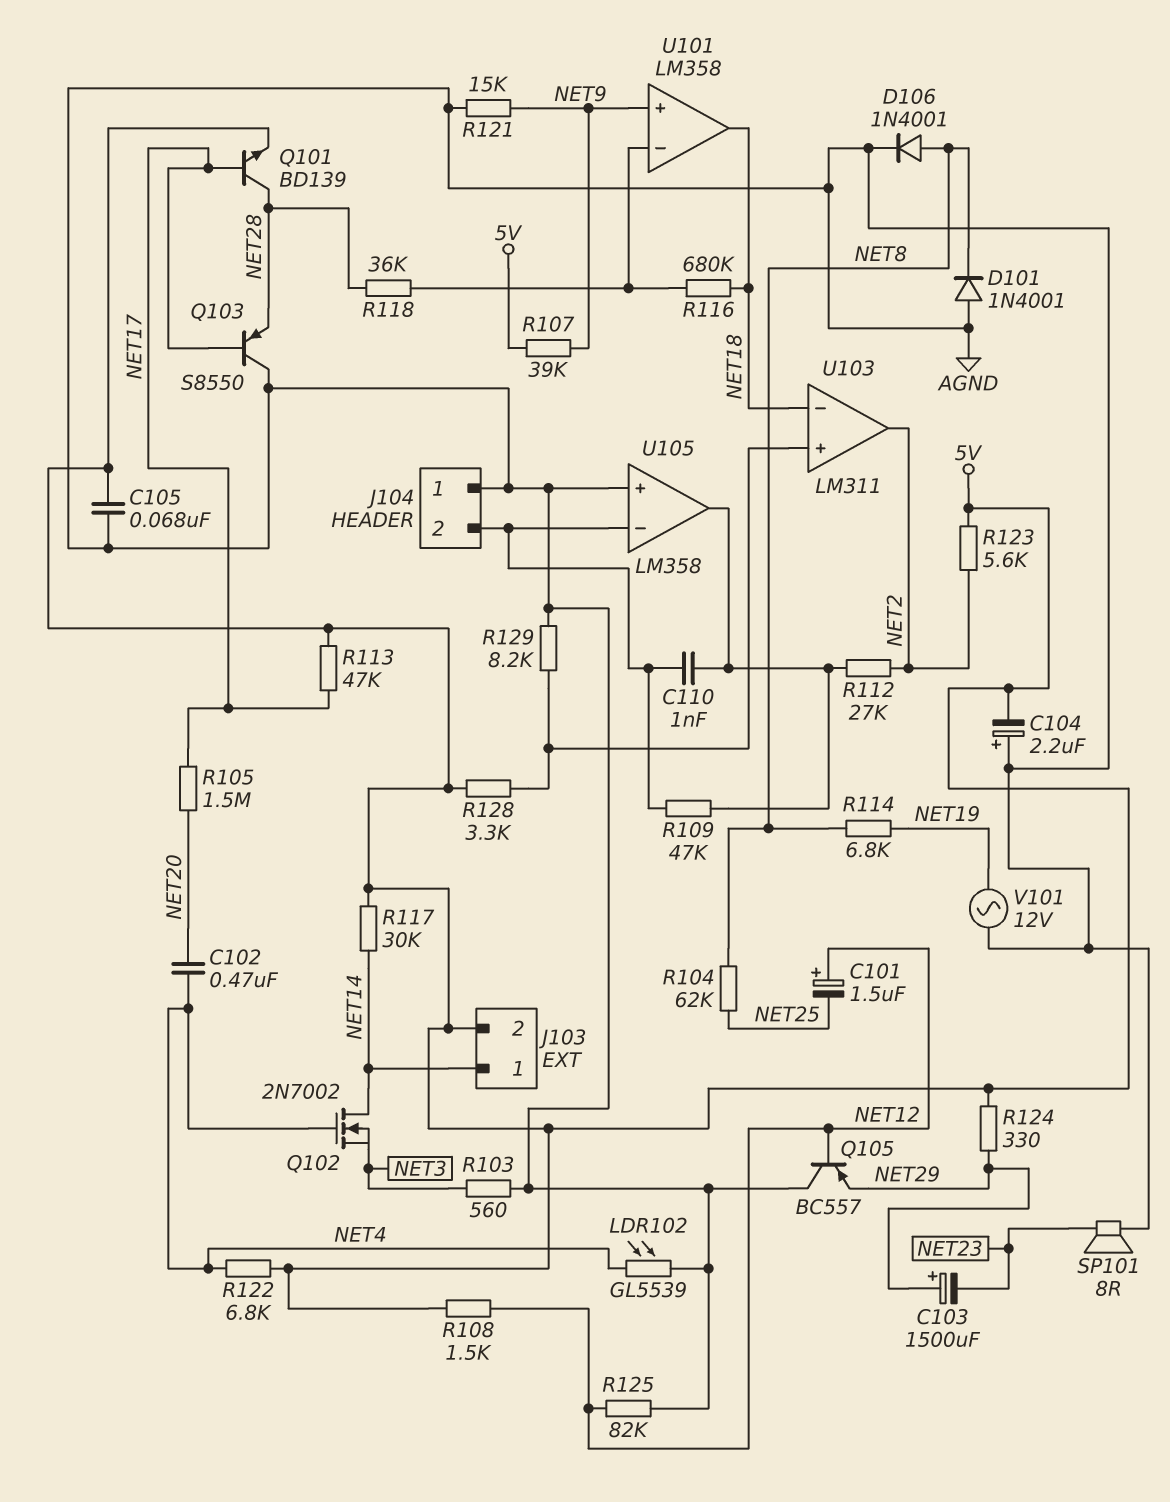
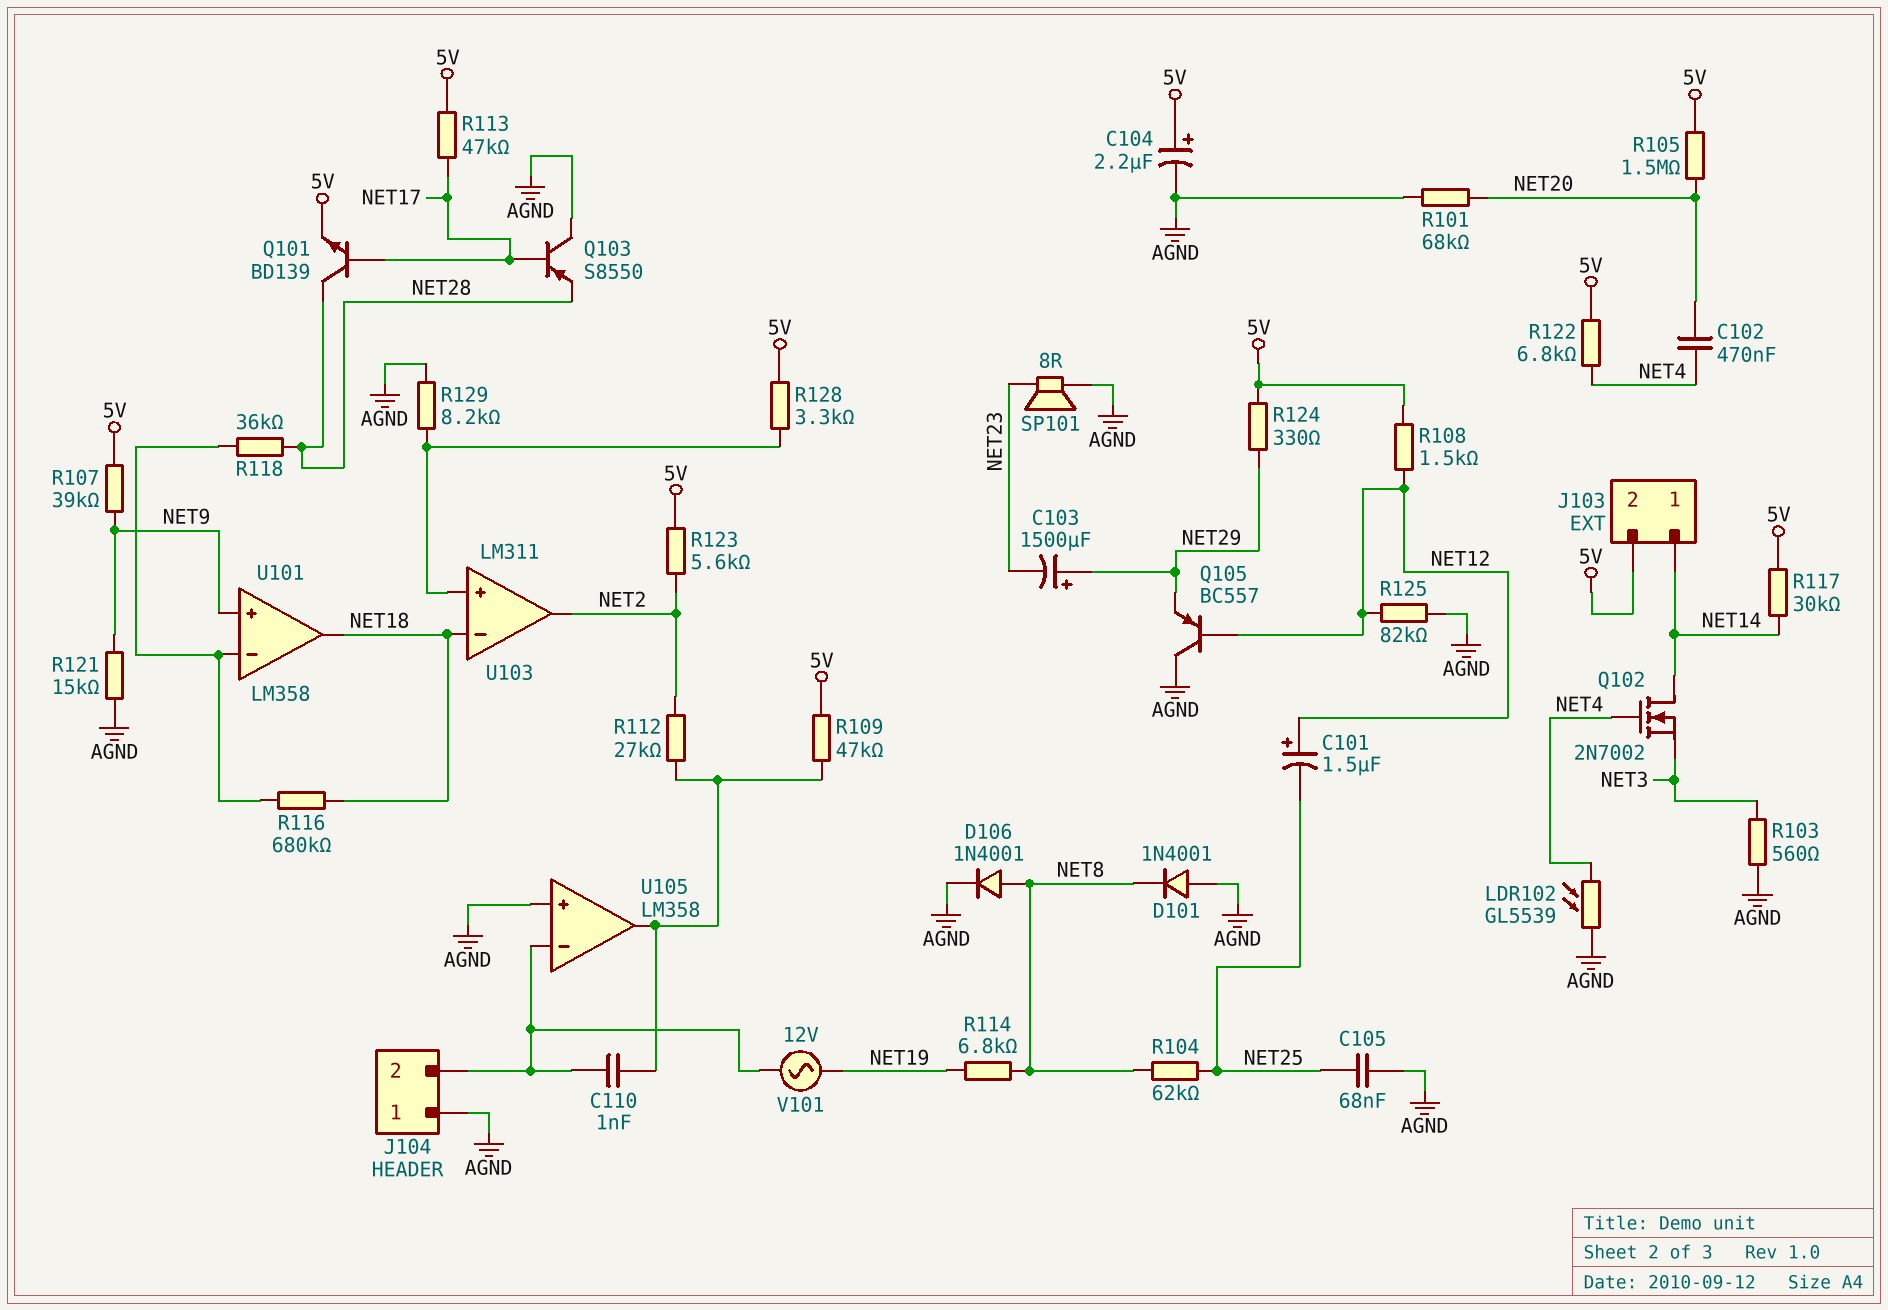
C104: 2.2uF (plus AGND, minus 5V) -> 2.2uF (plus 5V, minus AGND)
C105: 68nF (5V, AGND) -> 68nF (AGND, NET25)
R101: none -> 68k (AGND, NET20)
R105: 1.5M (NET17, NET20) -> 1.5M (5V, NET20)
R109: 47k (J104/2, U105/out) -> 47k (5V, U105/out)
V101: AC 12V (AGND, NET19) -> AC 12V (J104/2, NET19)

